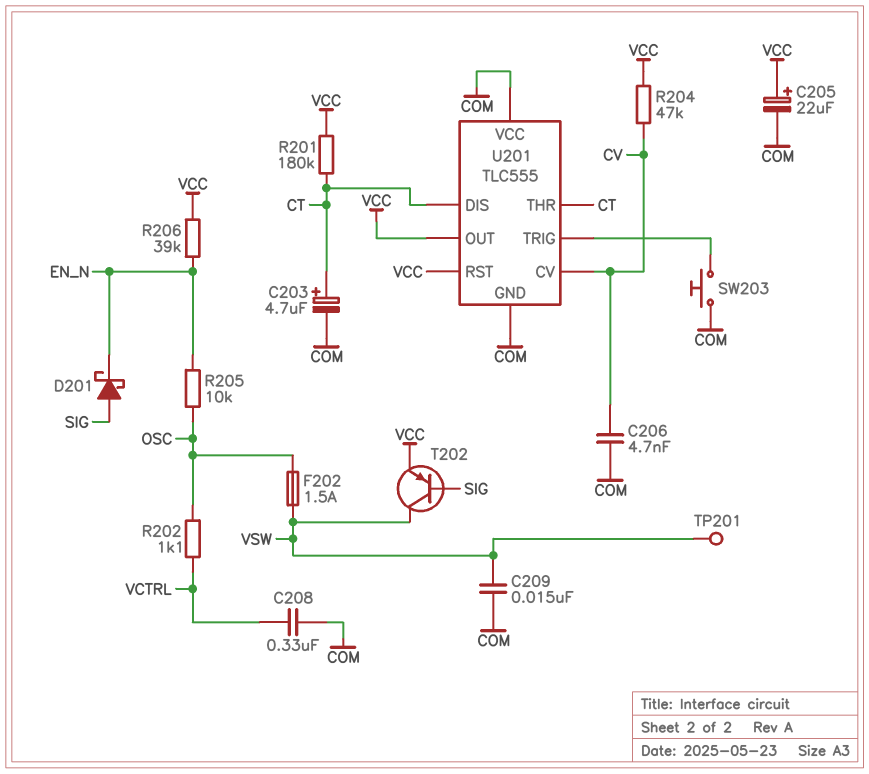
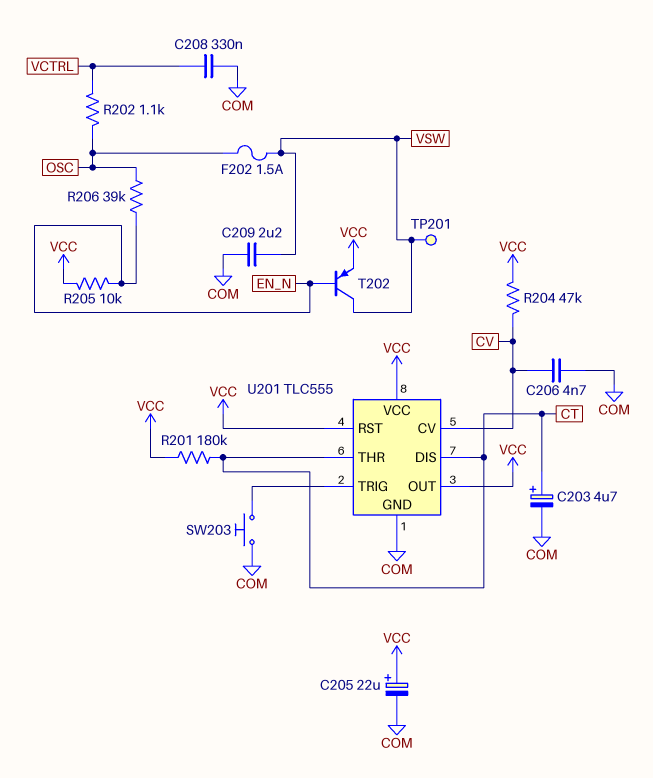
C209: 15nF (COM, VSW) -> 2.2uF (COM, VSW)
D201: schottky (A SIG, K EN_N) -> none
R205: 10k (EN_N, OSC) -> 10k (EN_N, VCC)
R206: 39k (EN_N, VCC) -> 39k (EN_N, OSC)
T202: PNP (B SIG, C VSW, E VCC) -> PNP (B EN_N, C VSW, E VCC)
U201 pin VCC: COM -> VCC

